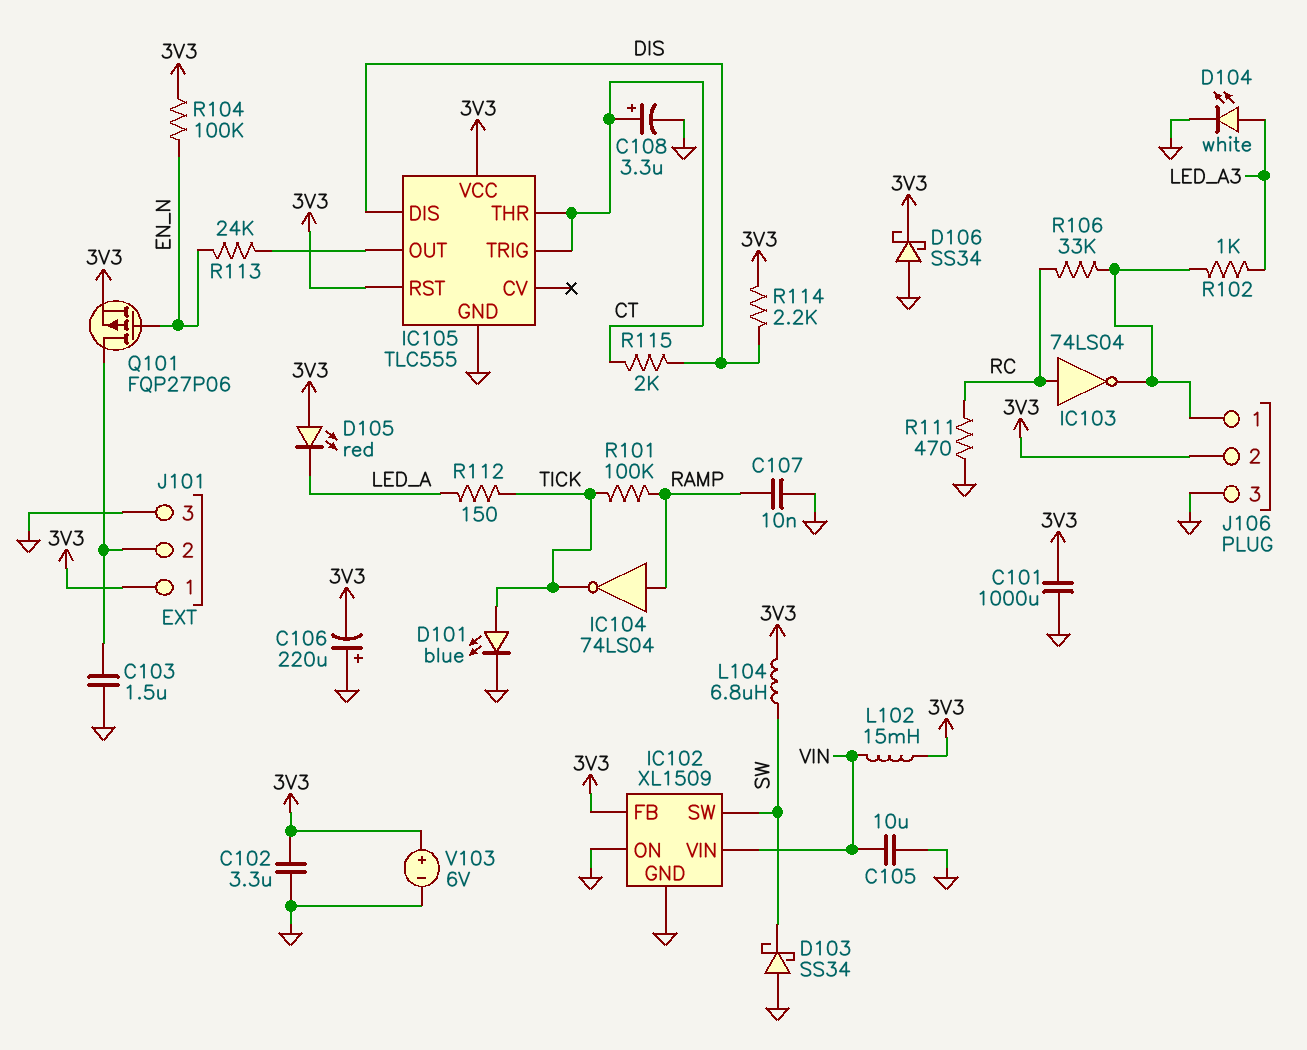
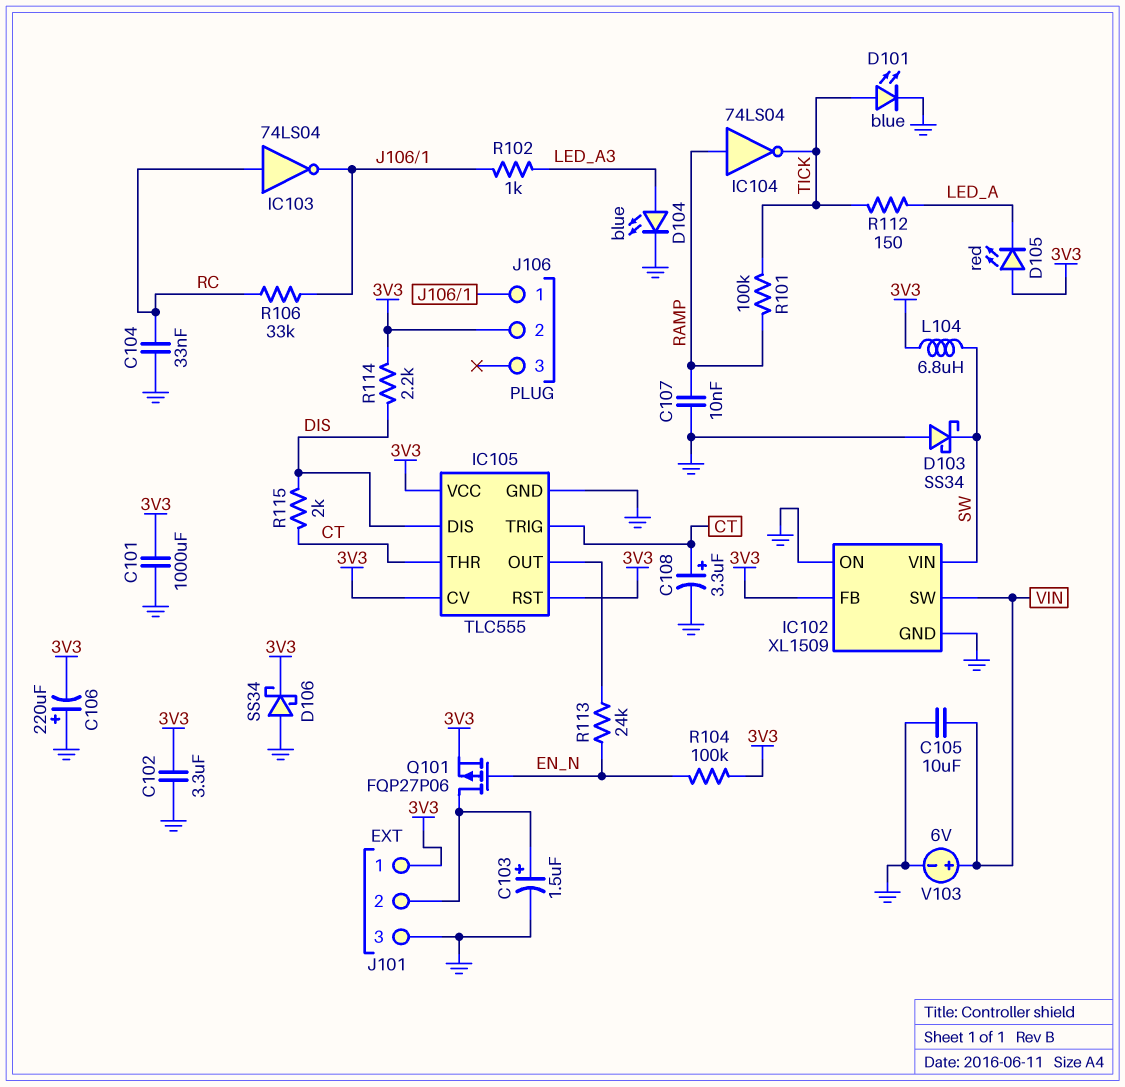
C103: 1.5uF (GND, J101/2) -> 1.5uF (plus J101/2, minus GND)
C104: none -> 33nF (GND, RC)
D104: LED white (A LED_A3, K GND) -> LED blue (A LED_A3, K GND)
IC102 pin SW: SW -> VIN
IC102 pin VIN: VIN -> SW
IC105 pin CV: none -> 3V3
J106 pin 3: GND -> none
L102: 15mH (3V3, VIN) -> none
R111: 470 (GND, RC) -> none
V103: 6V (plus 3V3, minus GND) -> 6V (plus VIN, minus GND)

